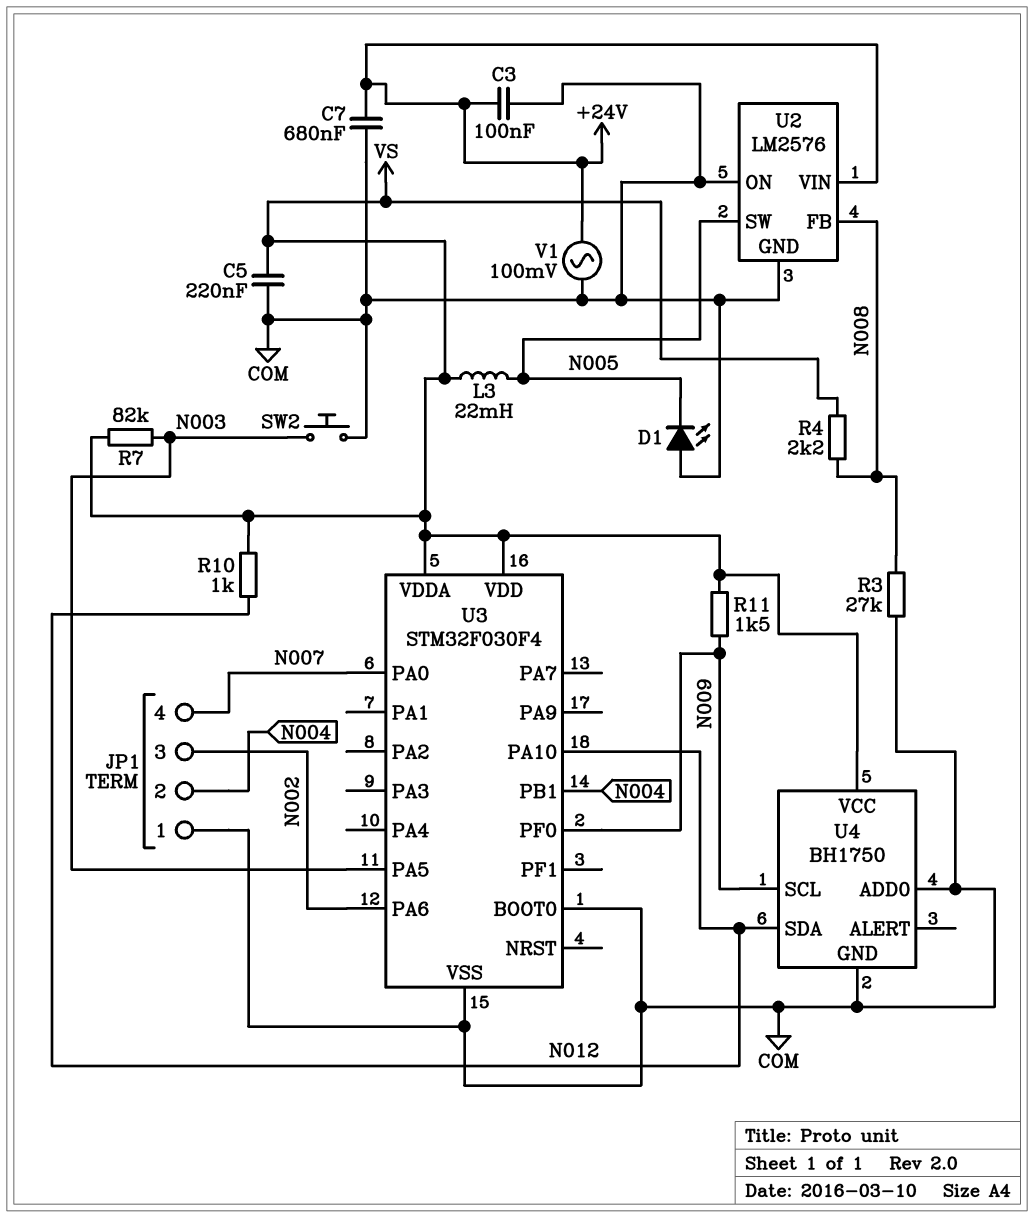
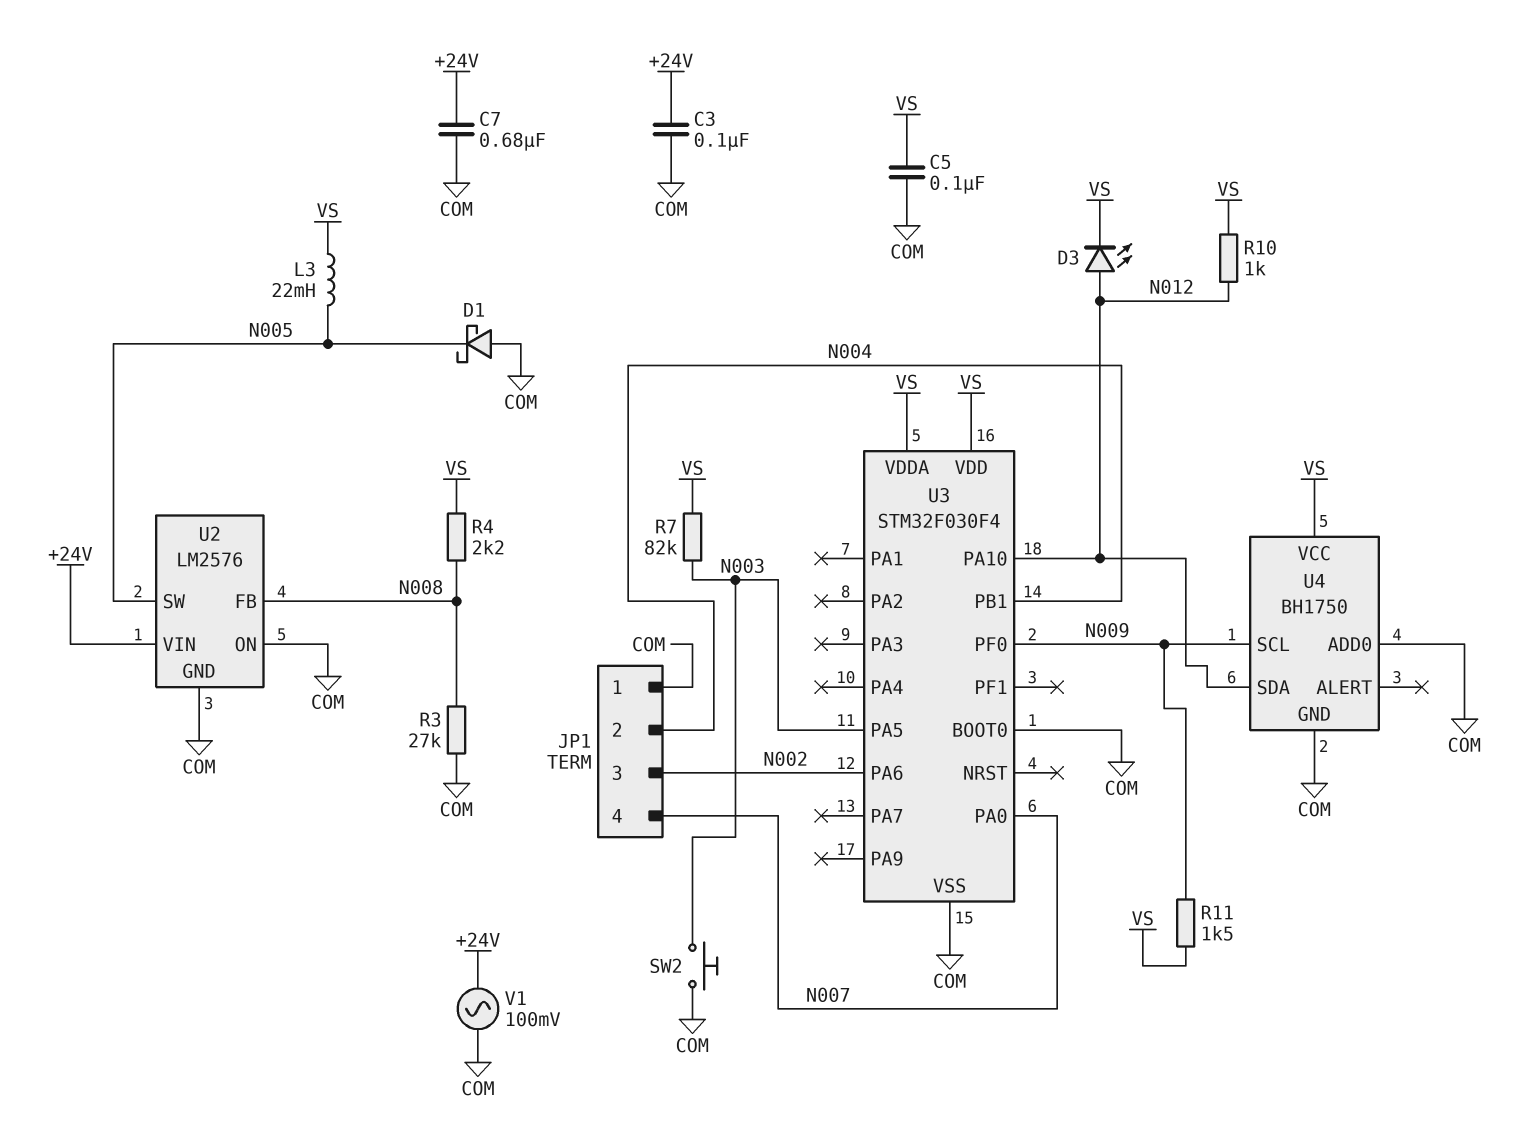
C5: 220nF (COM, VS) -> 100nF (COM, VS)
D1: LED (A COM, K N005) -> schottky (A COM, K N005)
D3: none -> LED (A N012, K VS)

